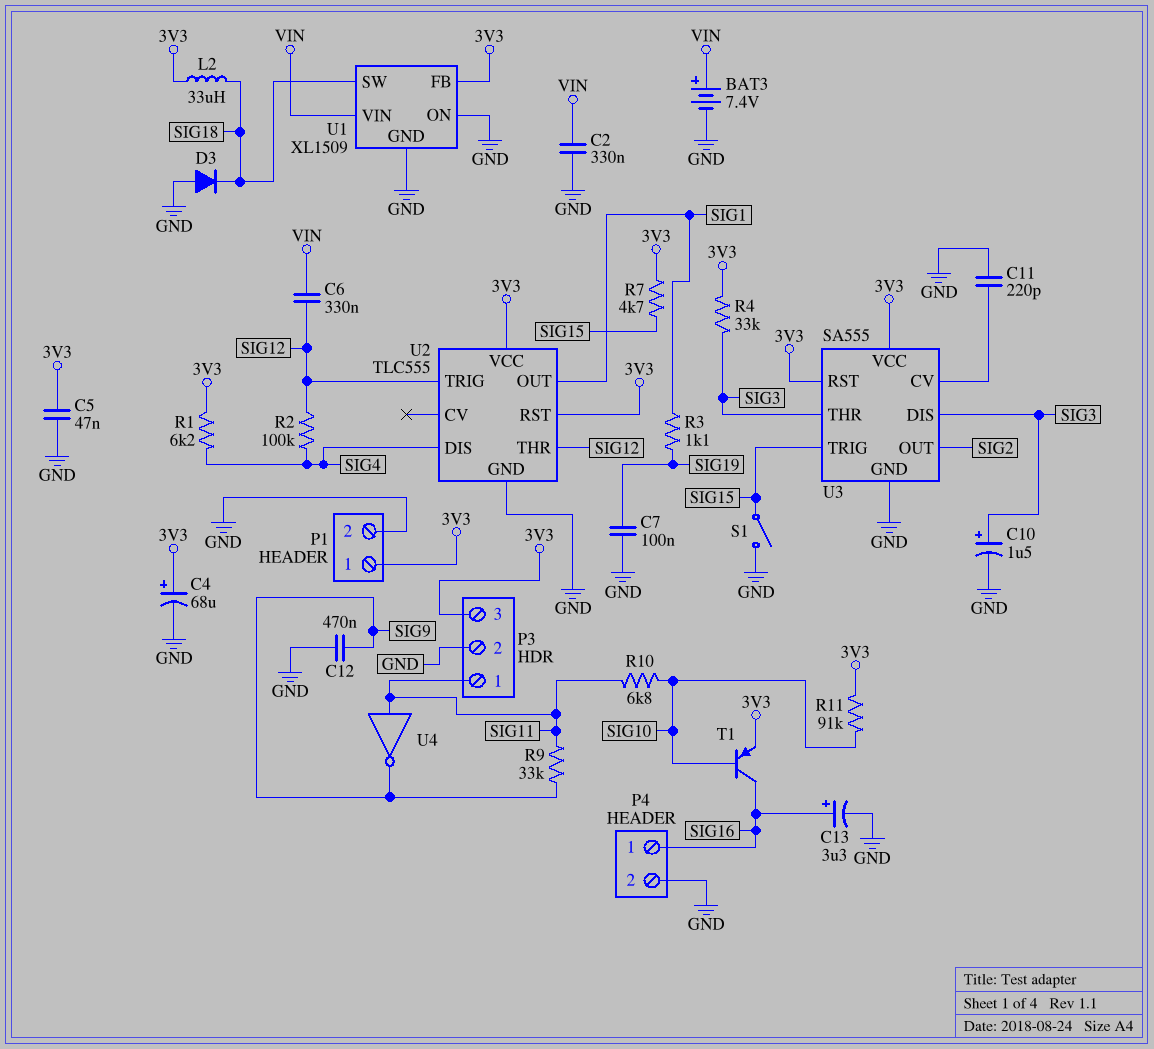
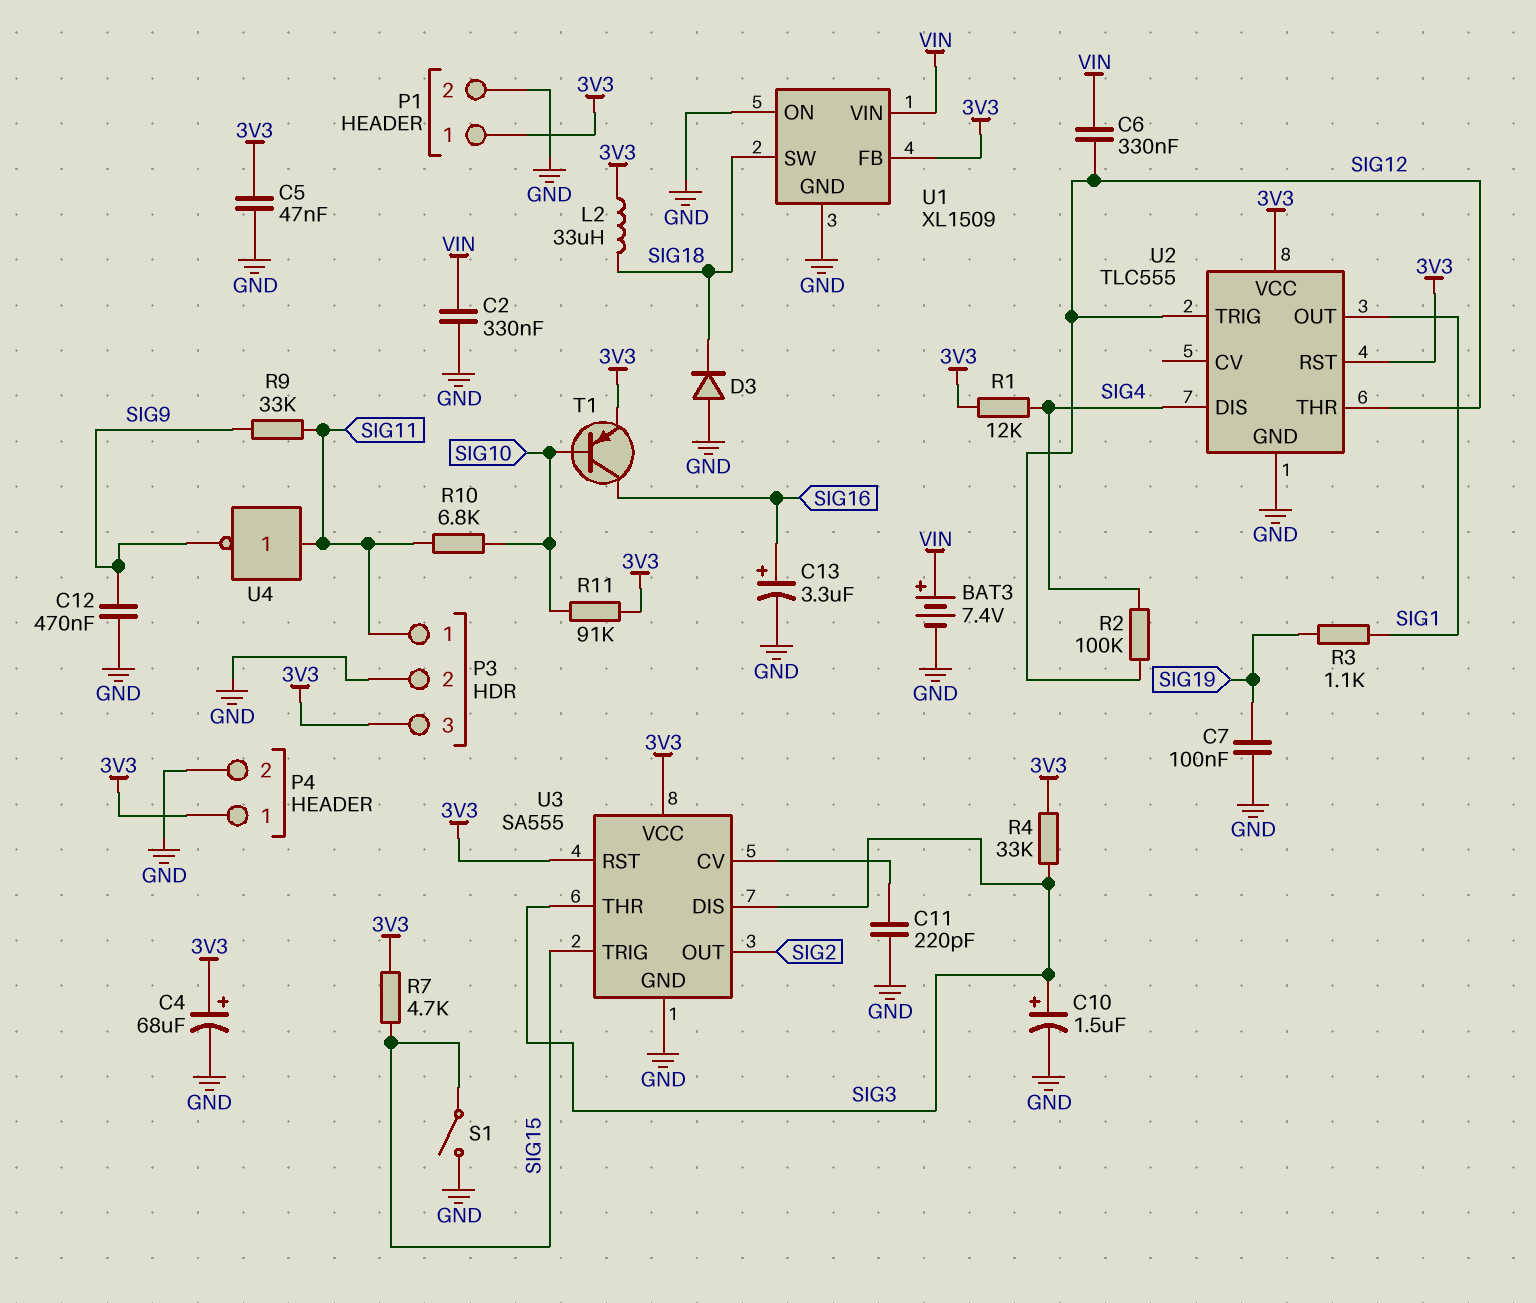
P4 pin 1: SIG16 -> 3V3
R1: 6.2k (3V3, SIG4) -> 12k (3V3, SIG4)

